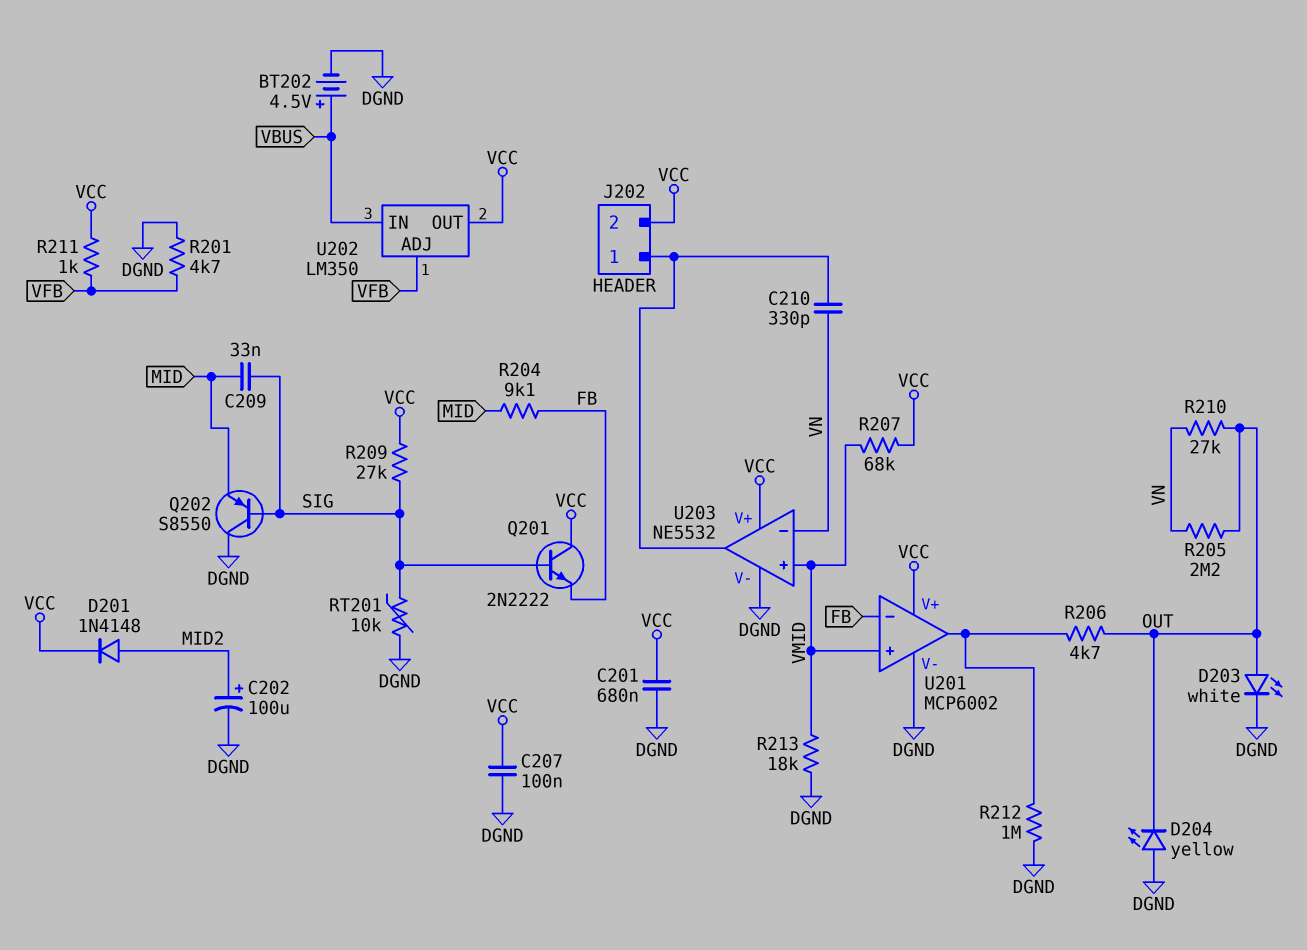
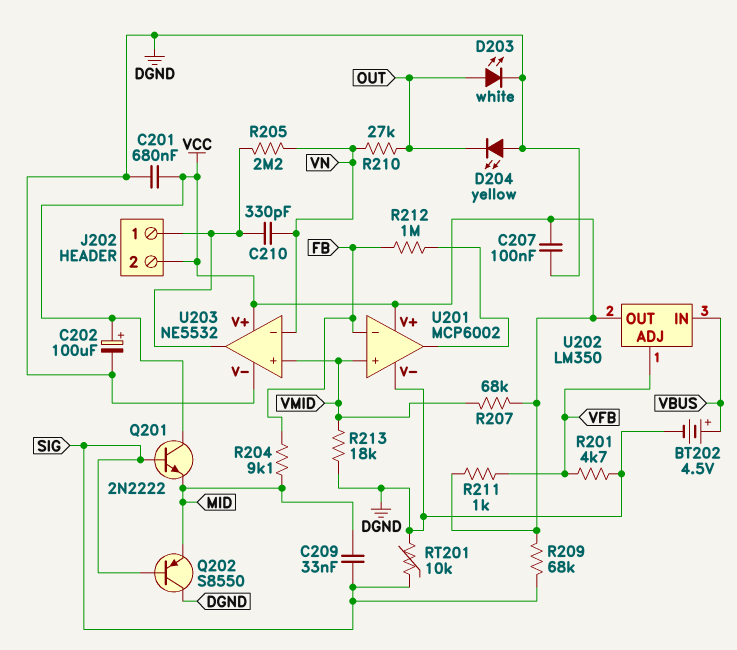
C202: 100uF (plus MID2, minus DGND) -> 100uF (plus VCC, minus DGND)
D201: diode 1N4148 (A MID2, K VCC) -> none
Q201: NPN 2N2222 (B SIG, C VCC, E FB) -> NPN 2N2222 (B SIG, C VCC, E MID)
R205: 2.2M (OUT, VN) -> 2.2M (J202/1, VN)
R206: 4.7k (OUT, U201/out) -> none
R209: 27k (SIG, VCC) -> 68k (SIG, VCC)
R212: 1M (DGND, U201/out) -> 1M (FB, U201/out)

